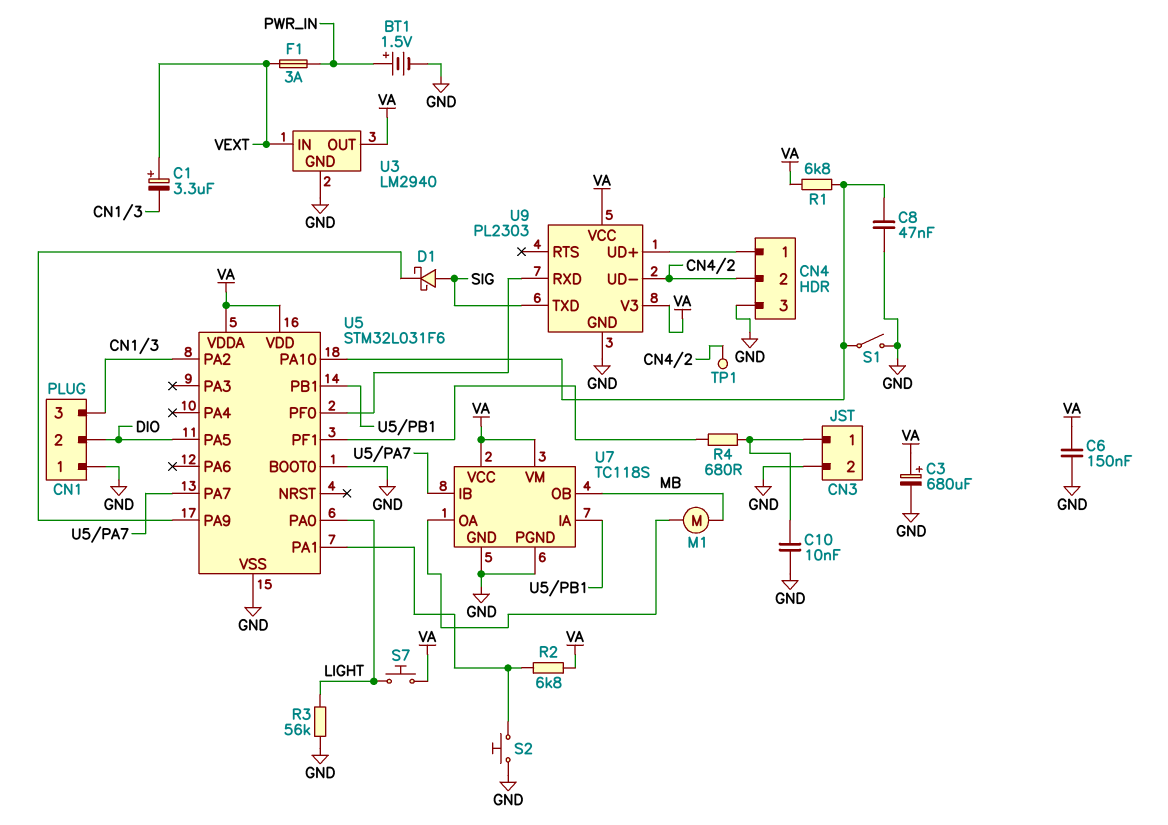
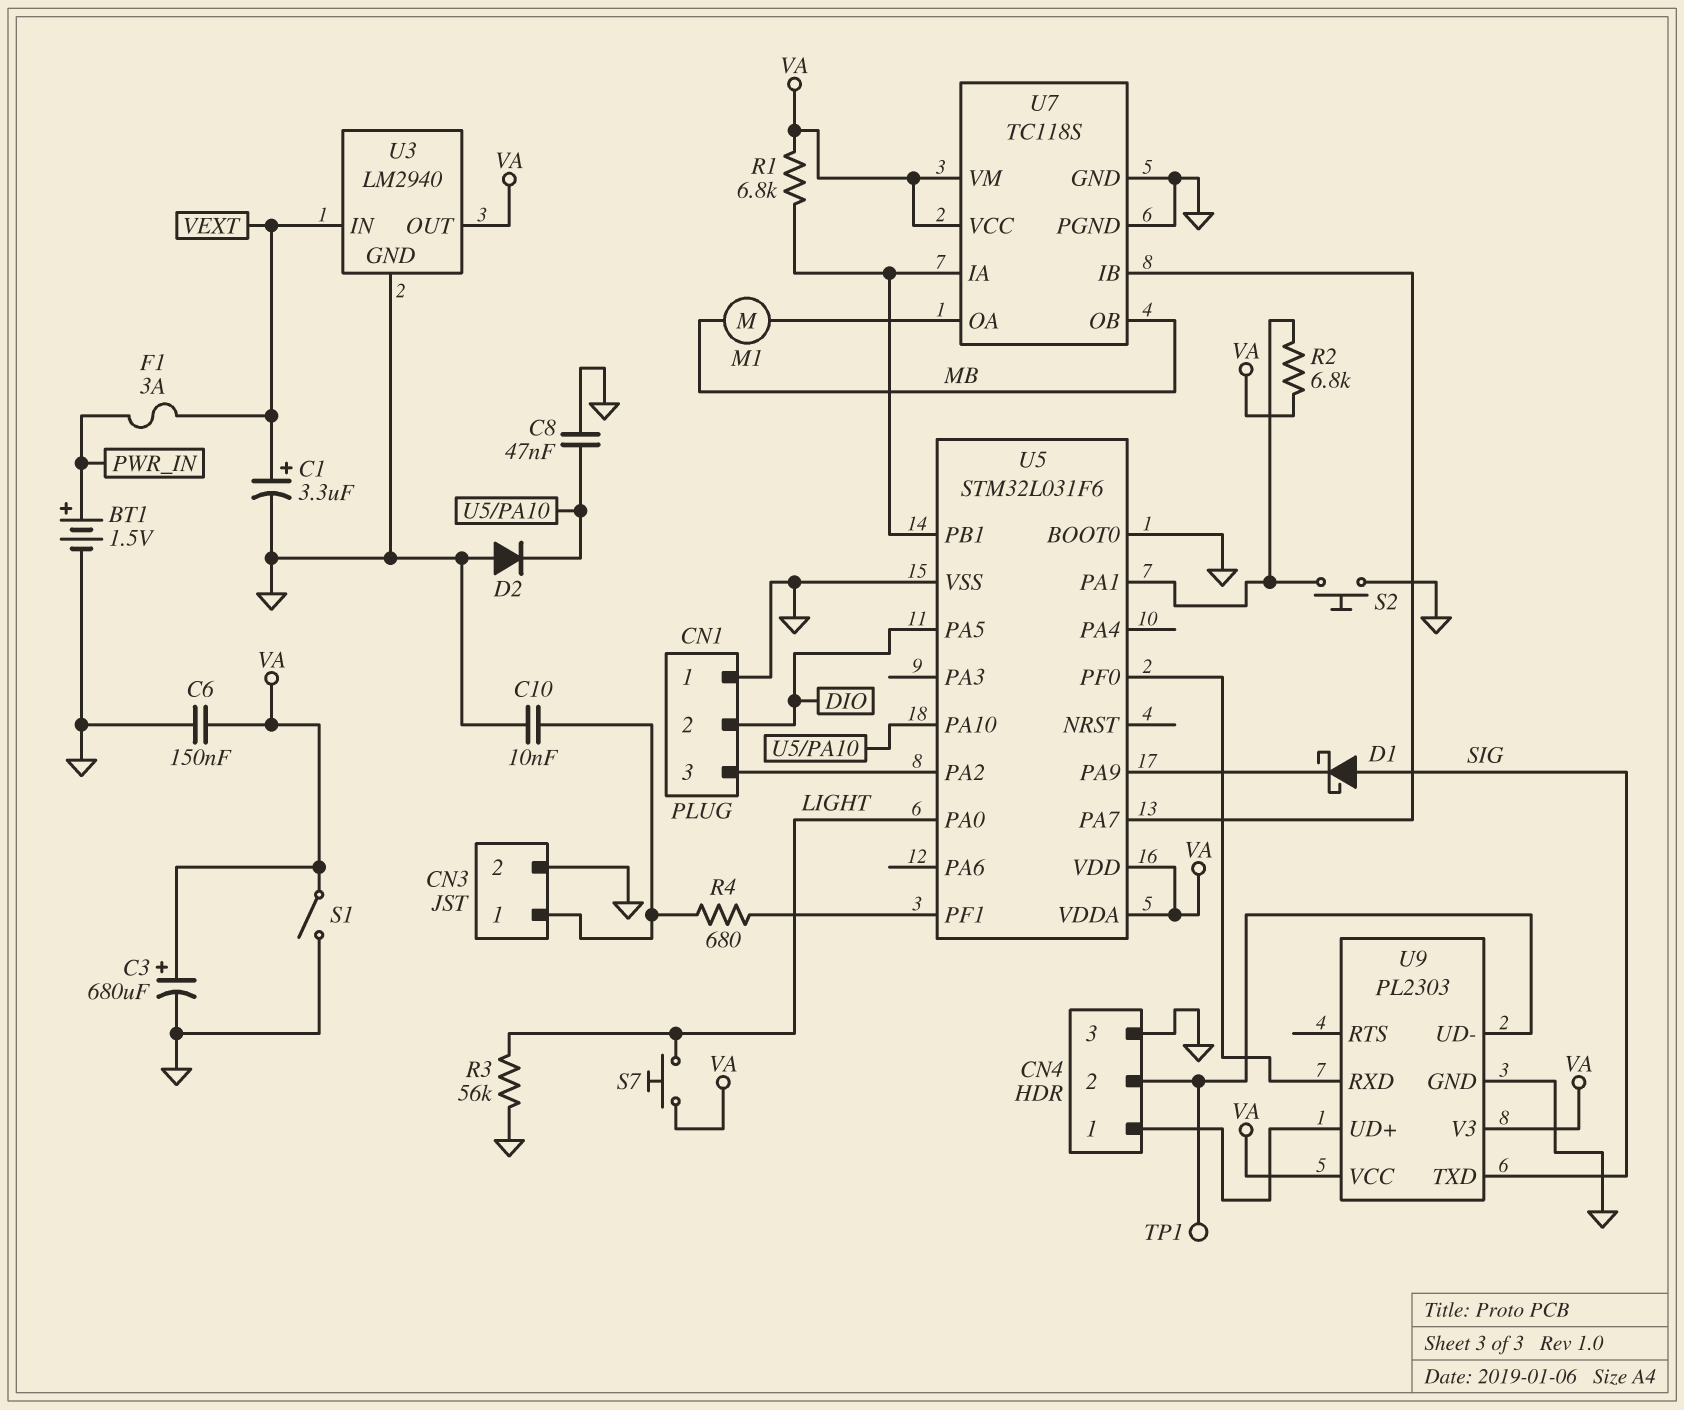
C1: 3.3uF (plus VEXT, minus CN1/3) -> 3.3uF (plus VEXT, minus GND)
D2: none -> diode (A GND, K U5/PA10)
R1: 6.8k (U5/PA10, VA) -> 6.8k (U5/PB1, VA)
S1: switch (GND, U5/PA10) -> switch (GND, VA)

